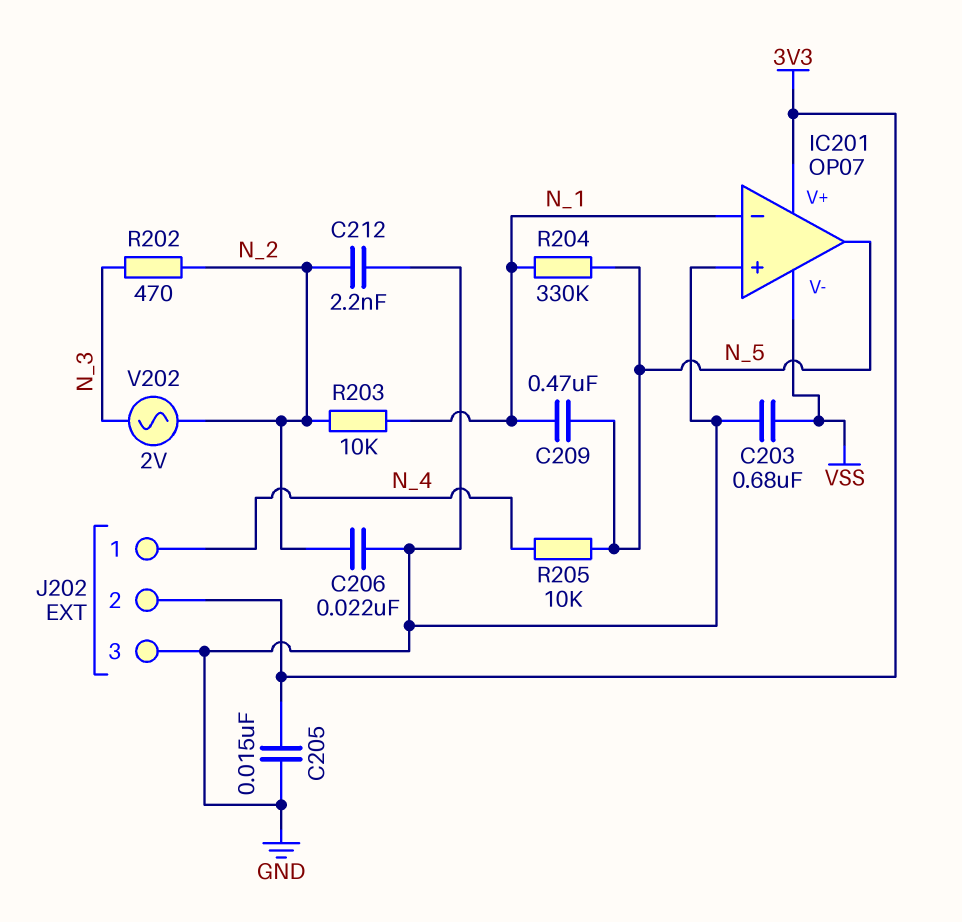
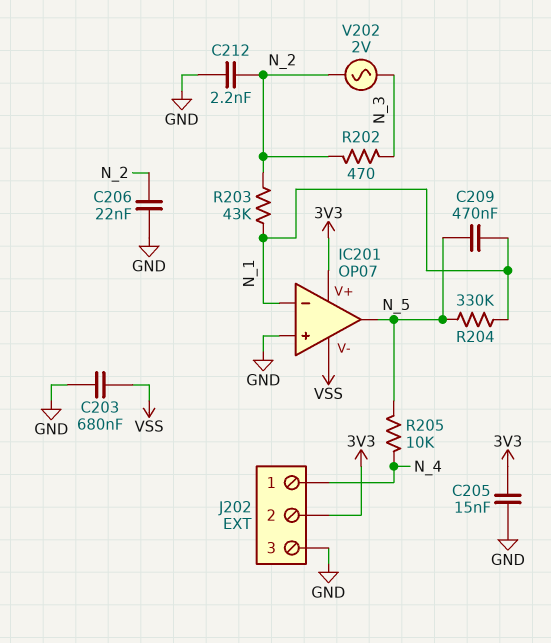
R203: 10k (N_1, N_2) -> 43k (N_1, N_2)

